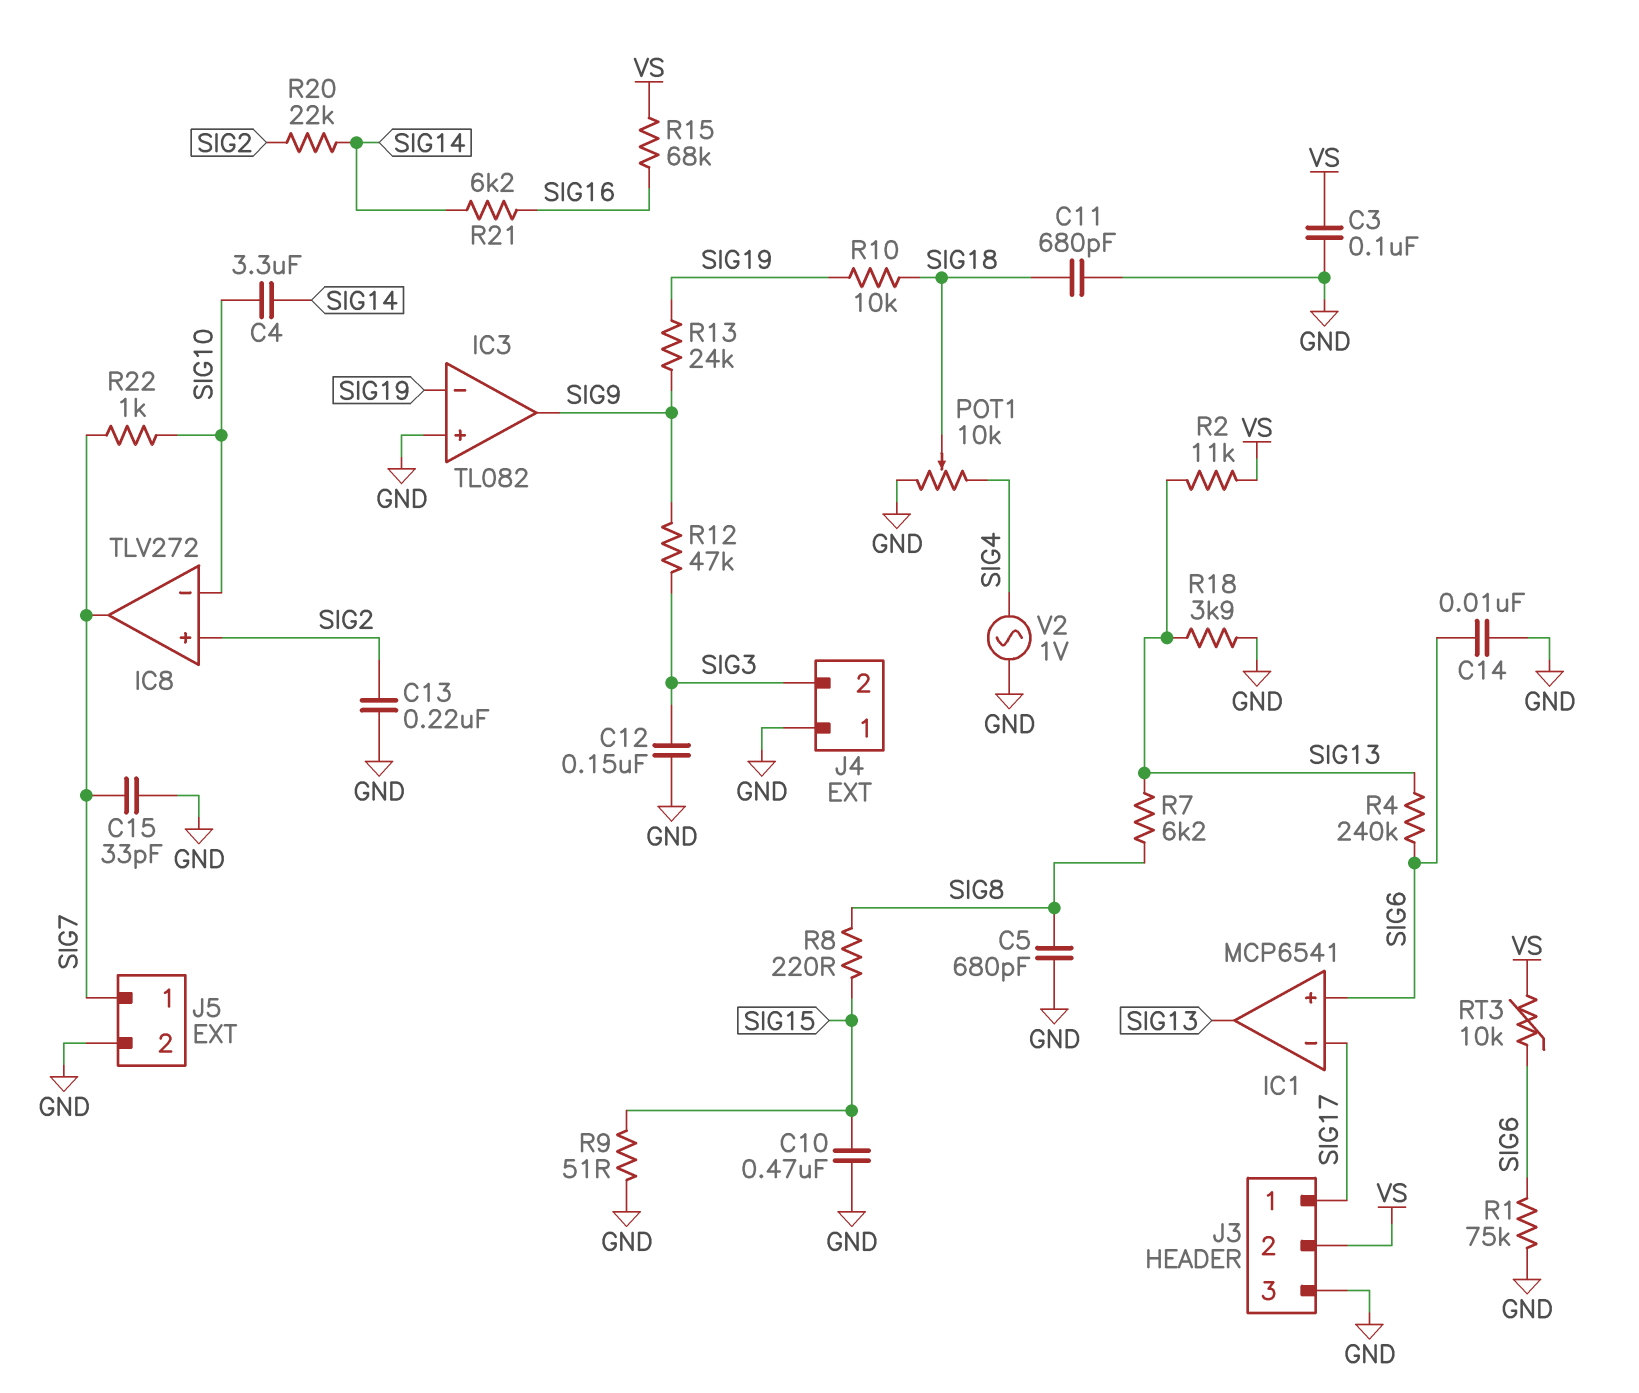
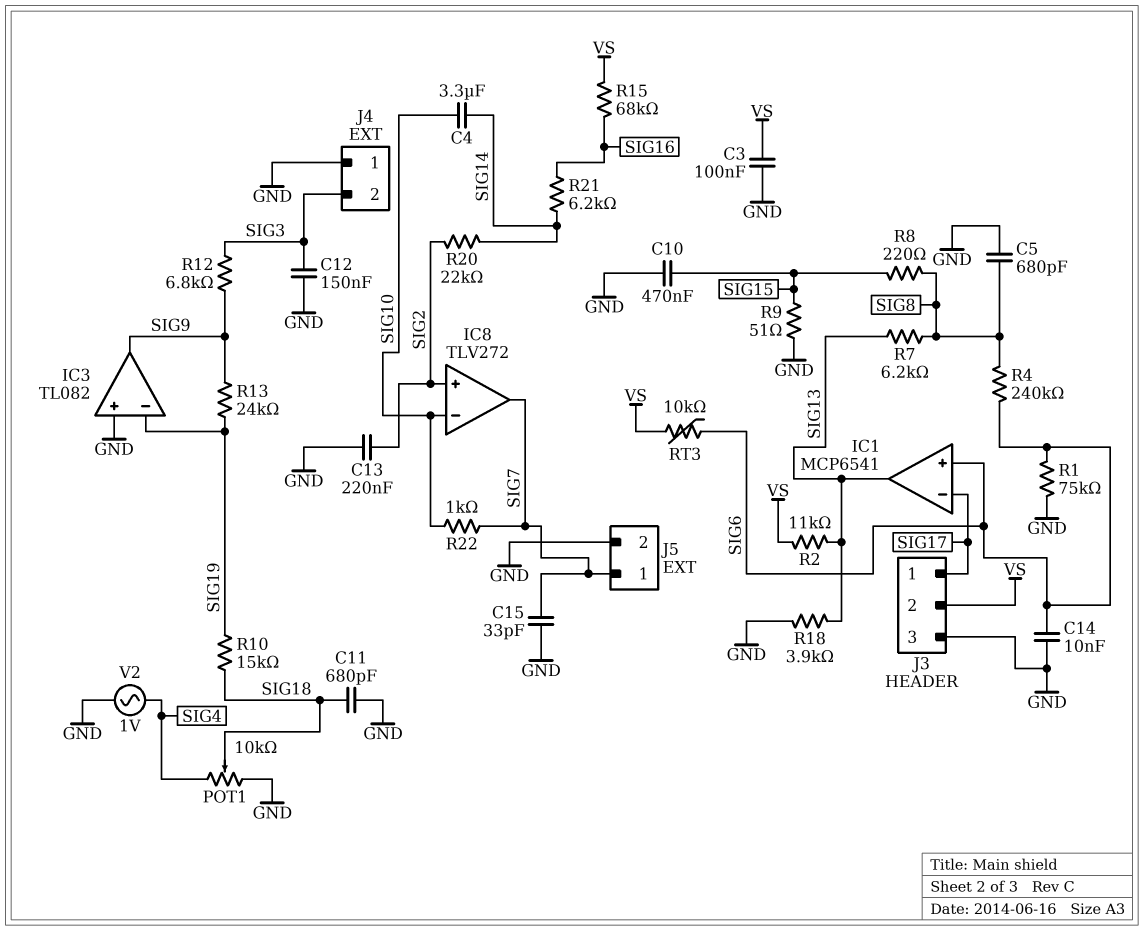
R4: 240k (SIG6, SIG13) -> 240k (SIG6, SIG8)
R10: 10k (SIG18, SIG19) -> 15k (SIG18, SIG19)
R12: 47k (SIG3, SIG9) -> 6.8k (SIG3, SIG9)

